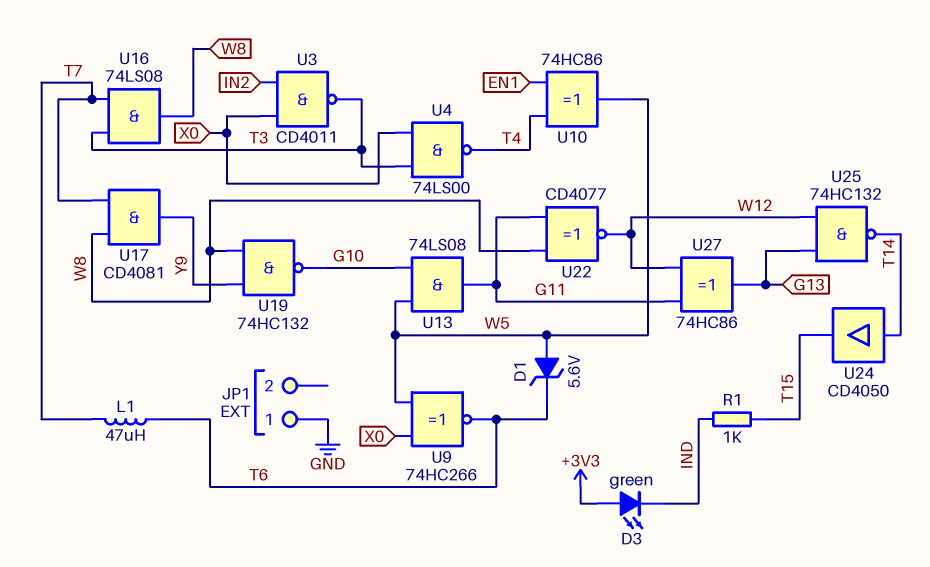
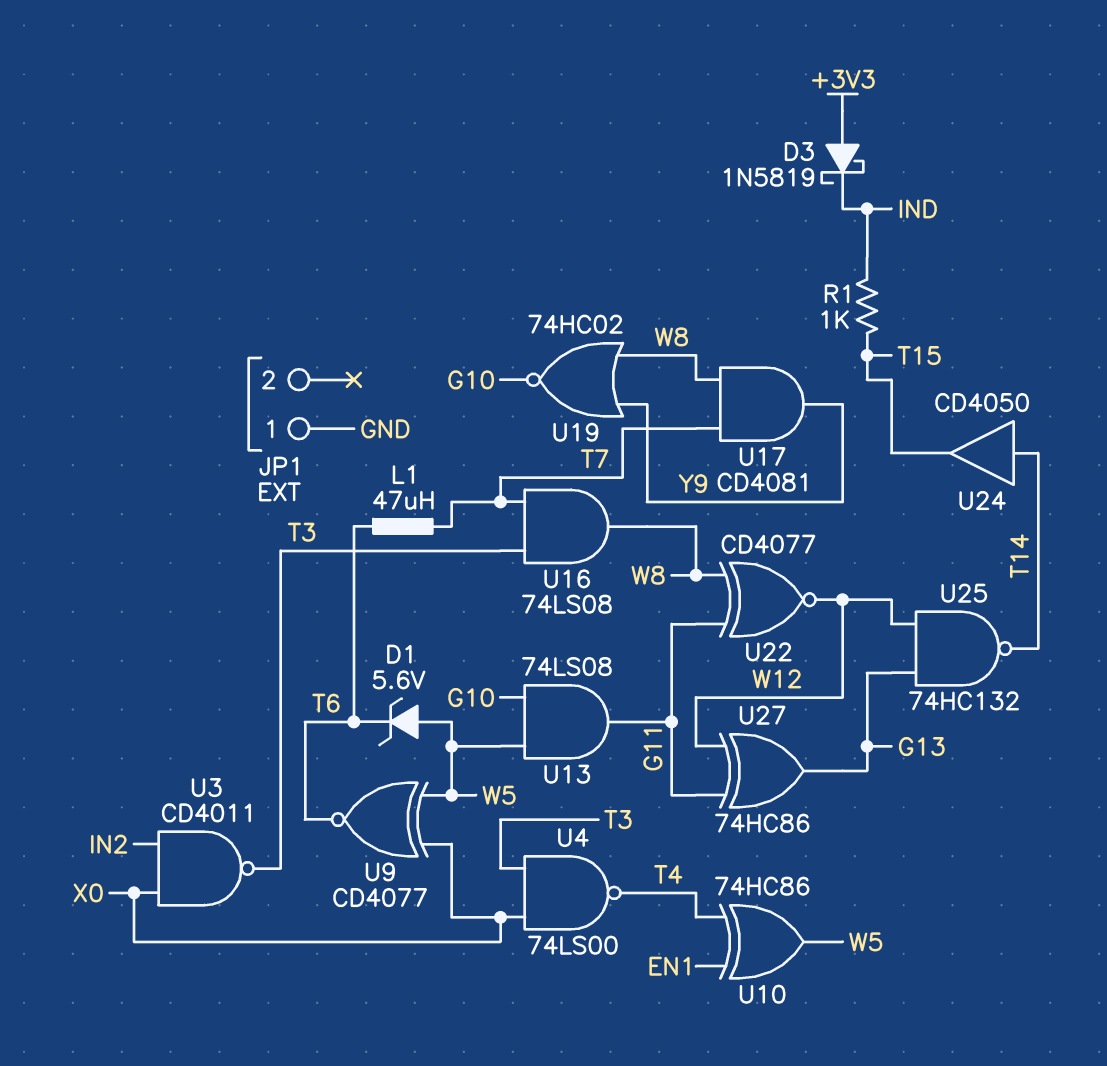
D3: LED green (A +3V3, K IND) -> schottky 1N5819 (A +3V3, K IND)
U9: XNOR 74HC266 (in W5, in X0, out T6) -> XNOR CD4077 (in W5, in X0, out T6)
U19: NAND 74HC132 (in W8, in Y9, out G10) -> NOR 74HC02 (in W8, in Y9, out G10)

